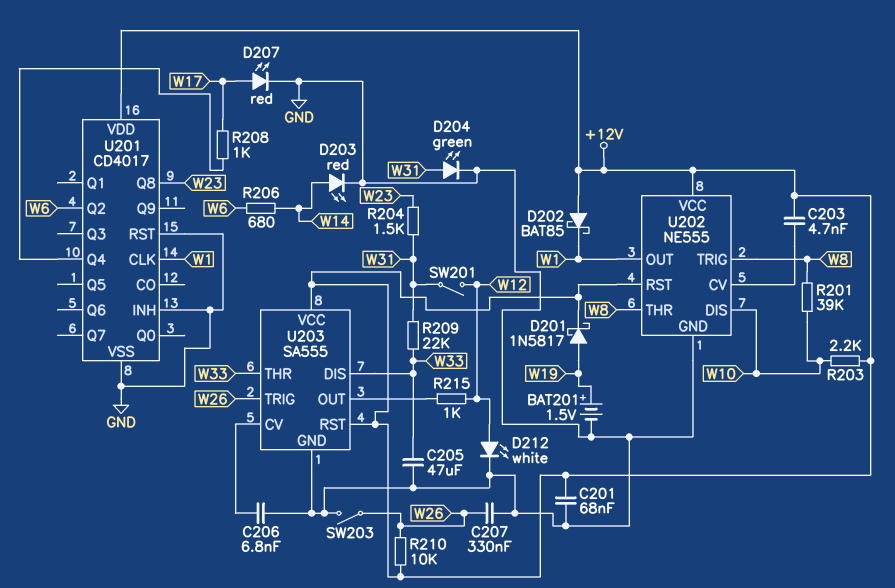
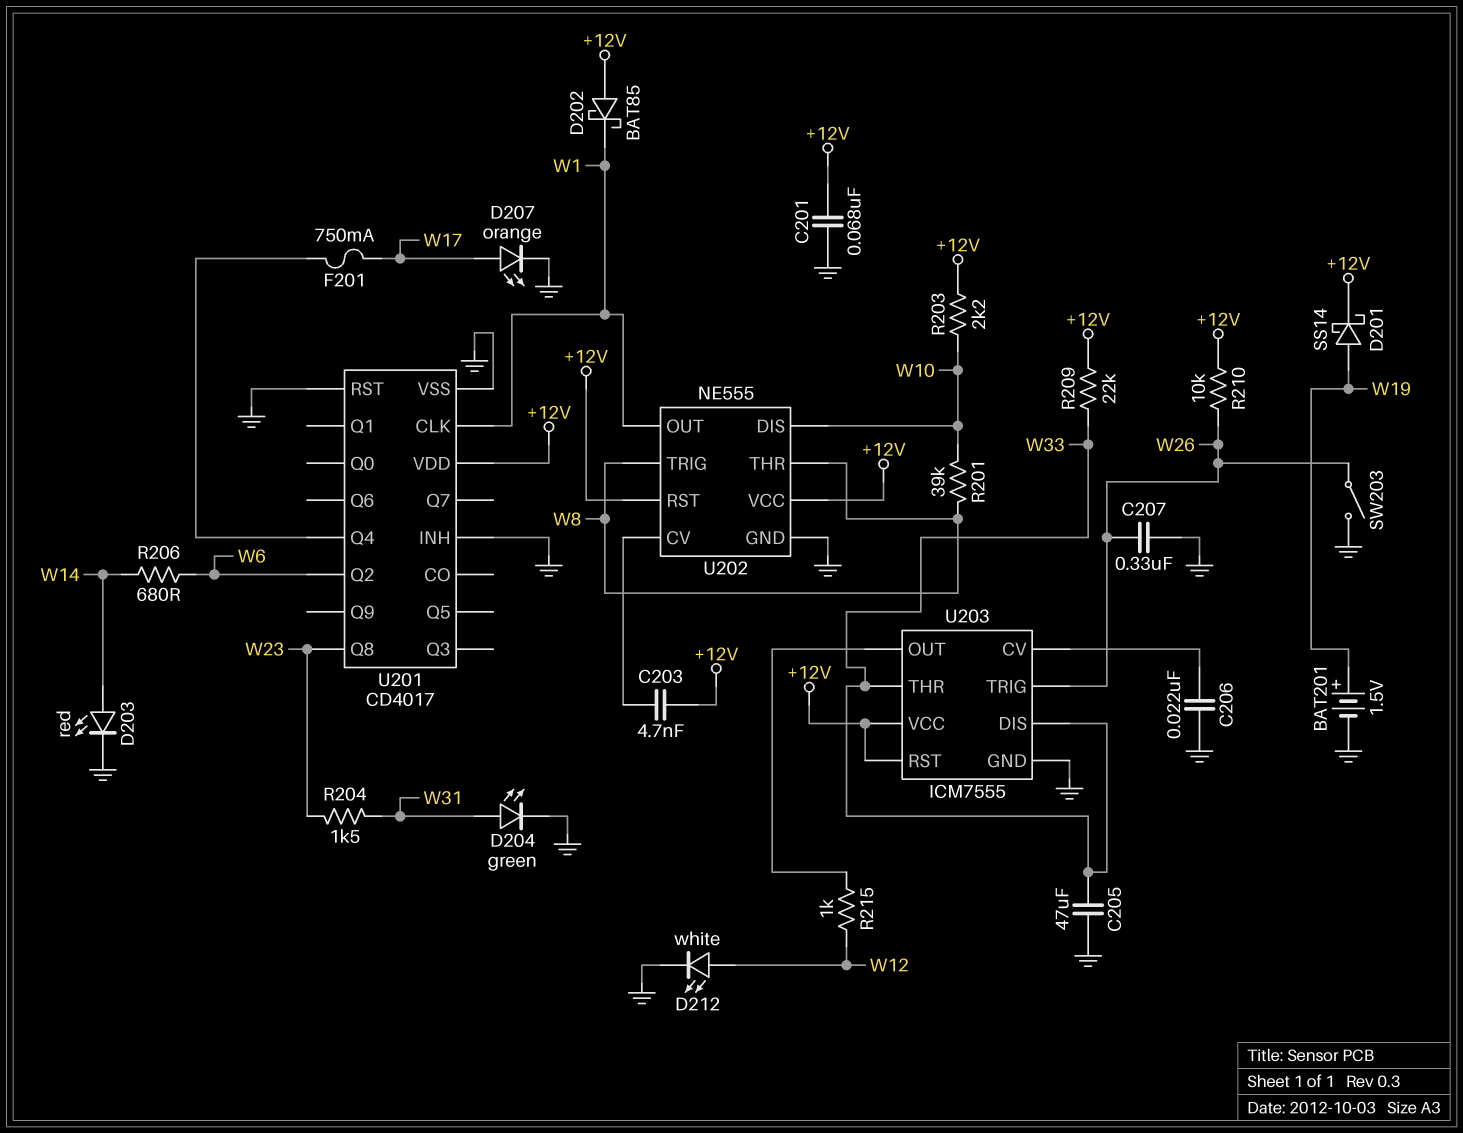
C206: 6.8nF (GND, U203/CV) -> 22nF (GND, U203/CV)
D201: schottky 1N5817 (A W19, K +12V) -> schottky SS14 (A W19, K +12V)
D207: LED red (A W17, K GND) -> LED orange (A W17, K GND)
F201: none -> 750mA (U201/Q4, W17)
R208: 1k (U201/Q4, W17) -> none
R209: 22k (W31, W33) -> 22k (+12V, W33)
SW201: switch (W12, W31) -> none
U203: SA555 -> ICM7555

